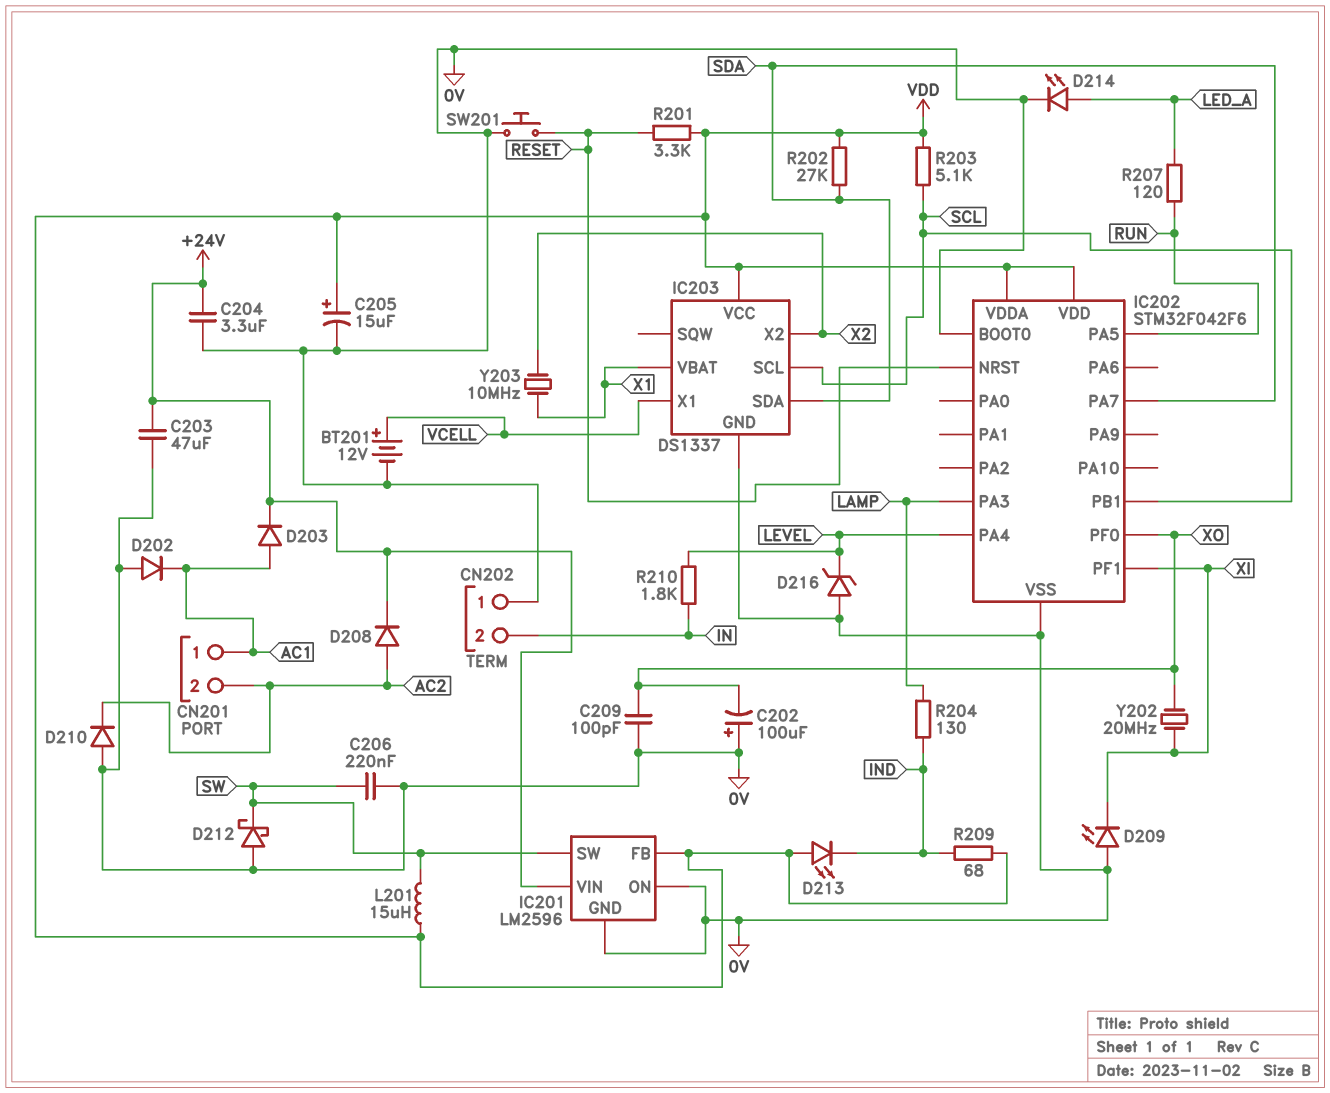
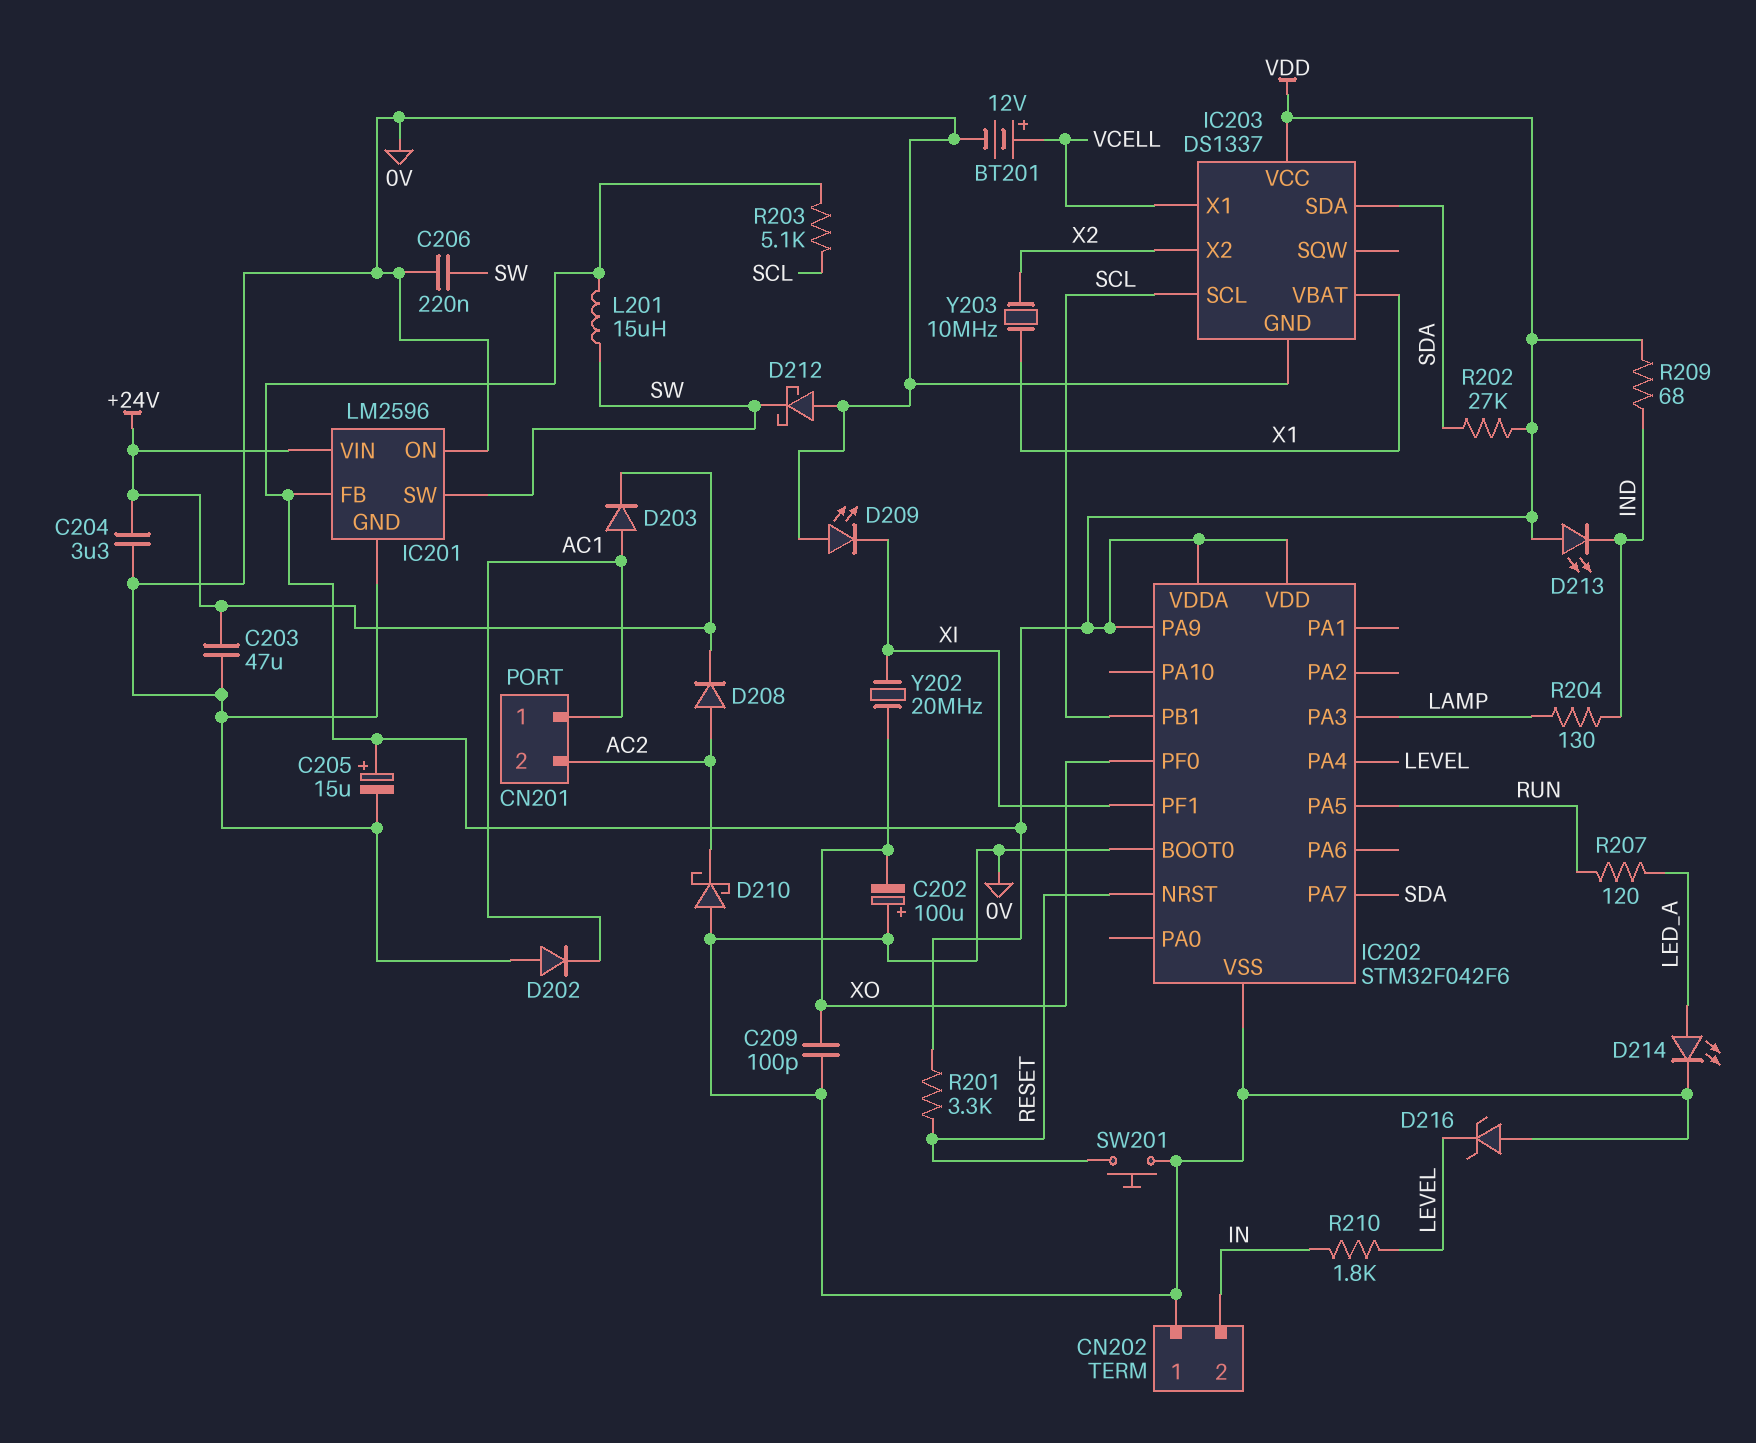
D210: diode (A 0V, K AC2) -> schottky (A 0V, K AC2)
IC202 pin PA9: none -> VDD

